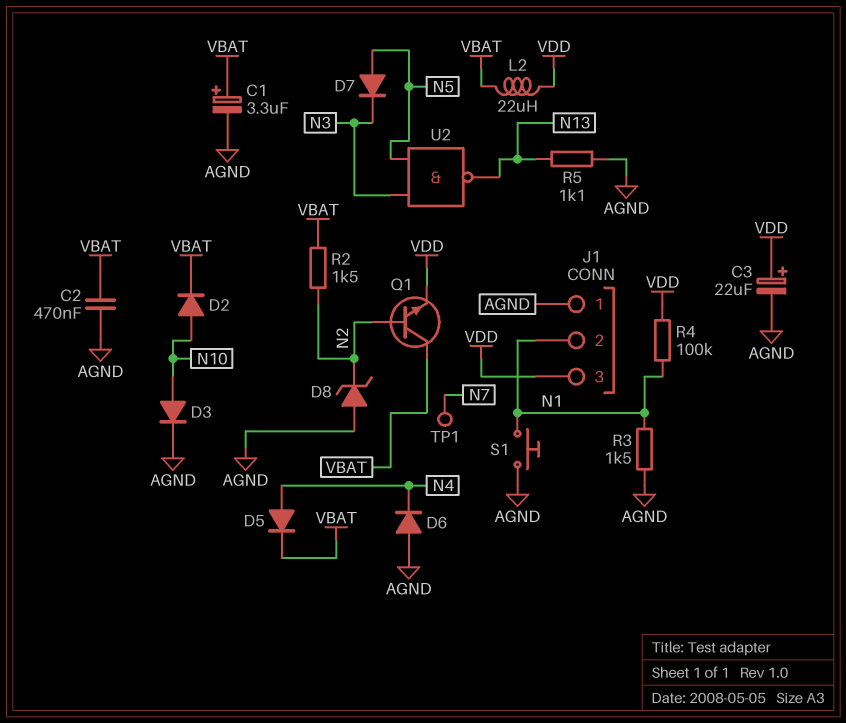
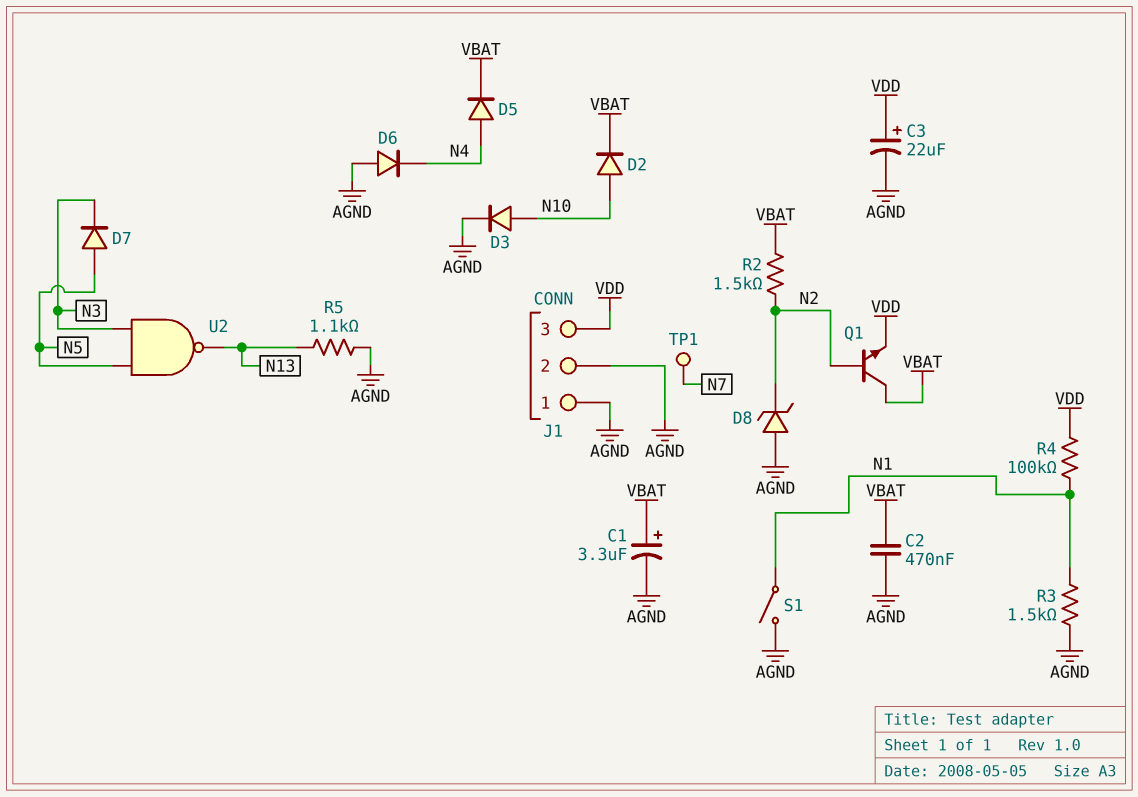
J1 pin 2: N1 -> AGND
L2: 22uH (VBAT, VDD) -> none
S1: button (AGND, N1) -> switch (AGND, N1)

